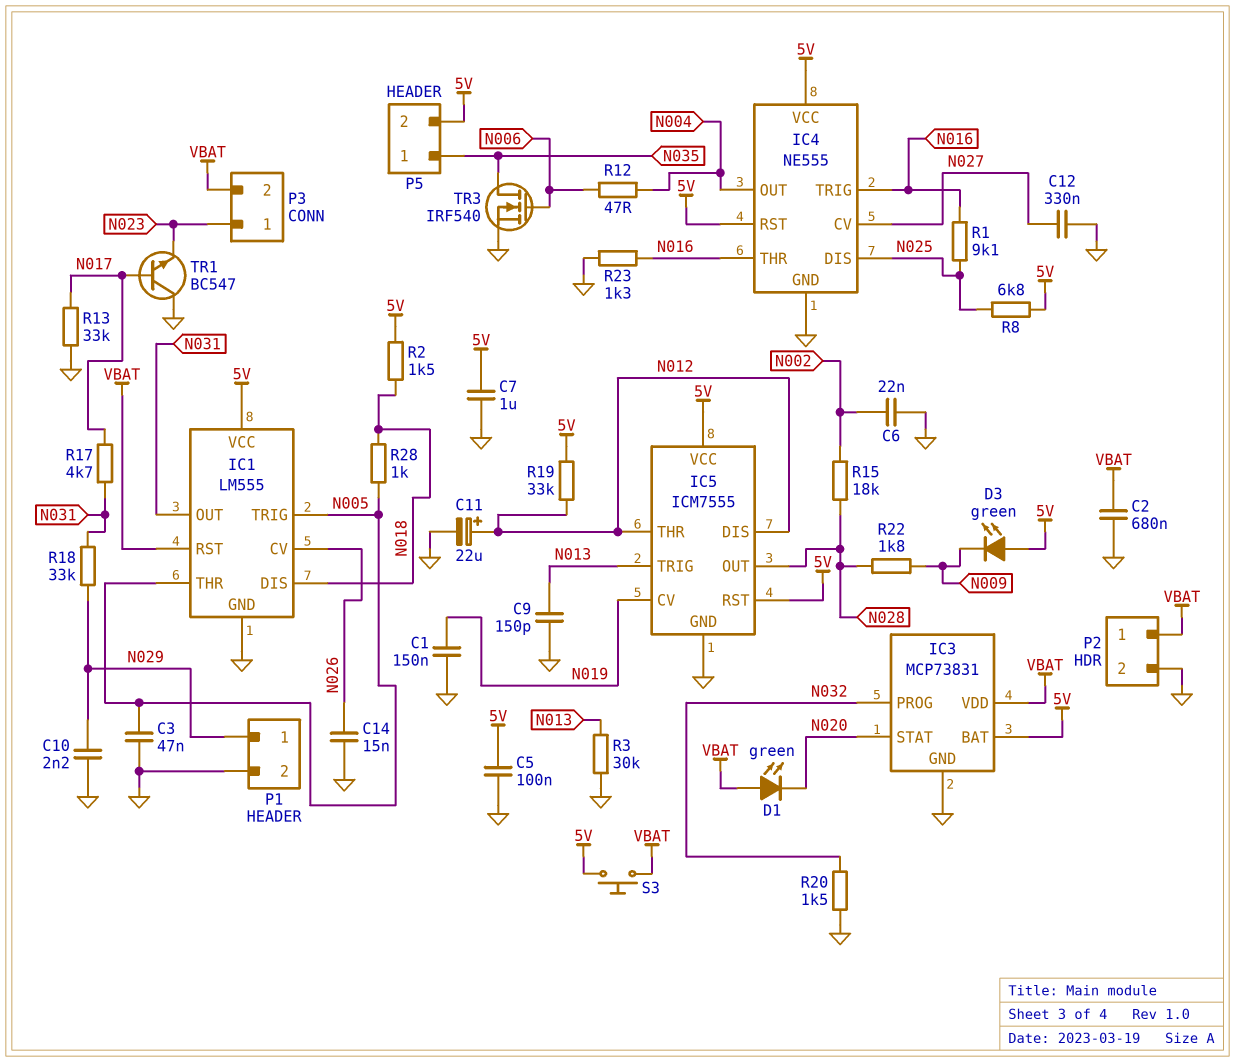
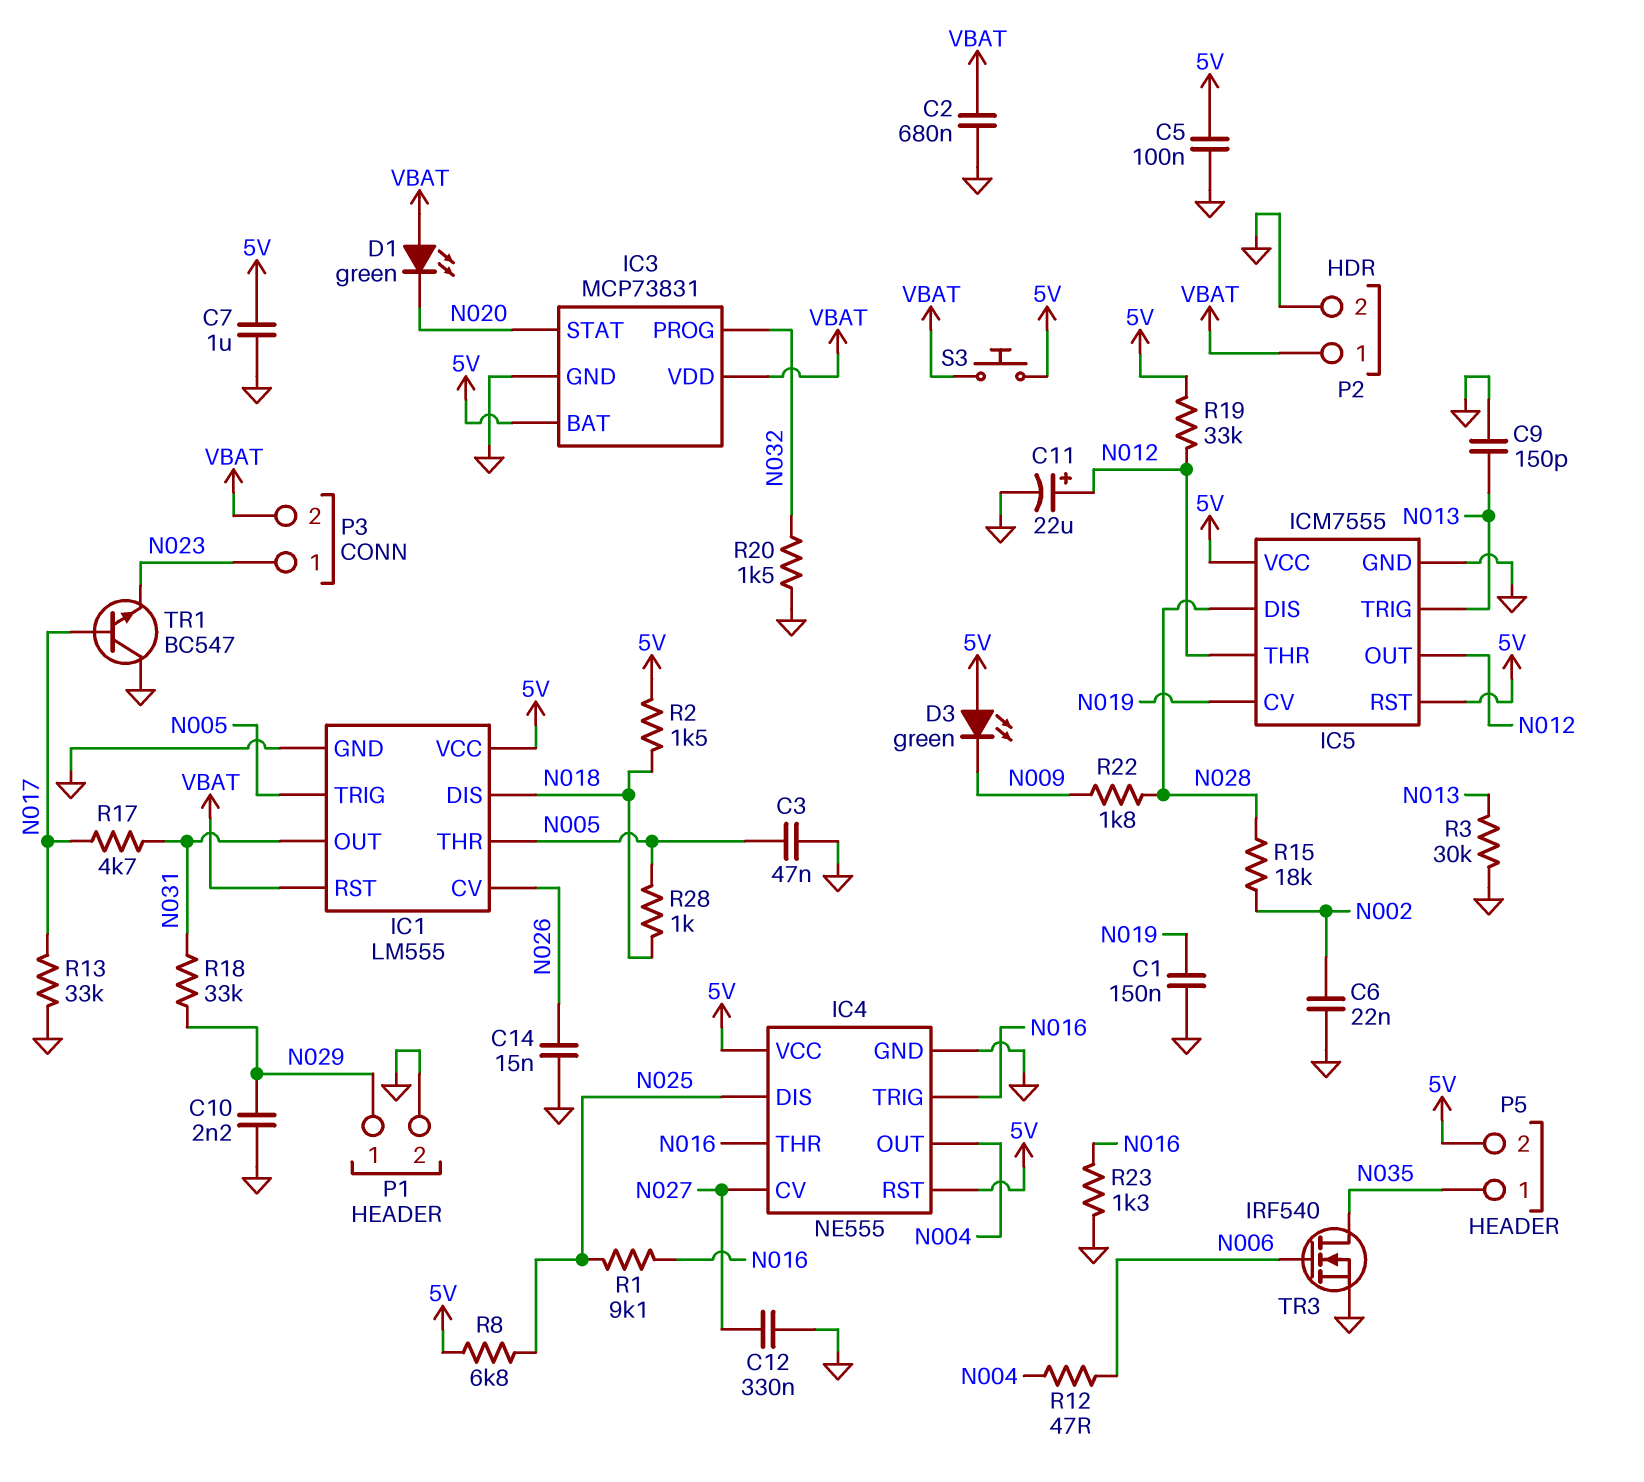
IC5 pin DIS: N012 -> N028
IC5 pin OUT: N028 -> N012

